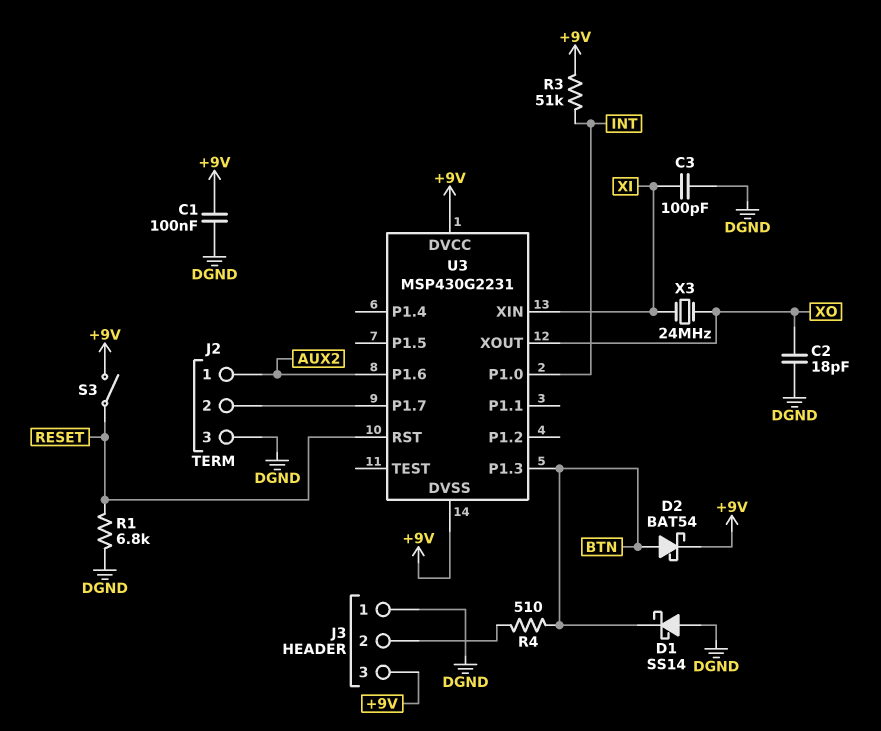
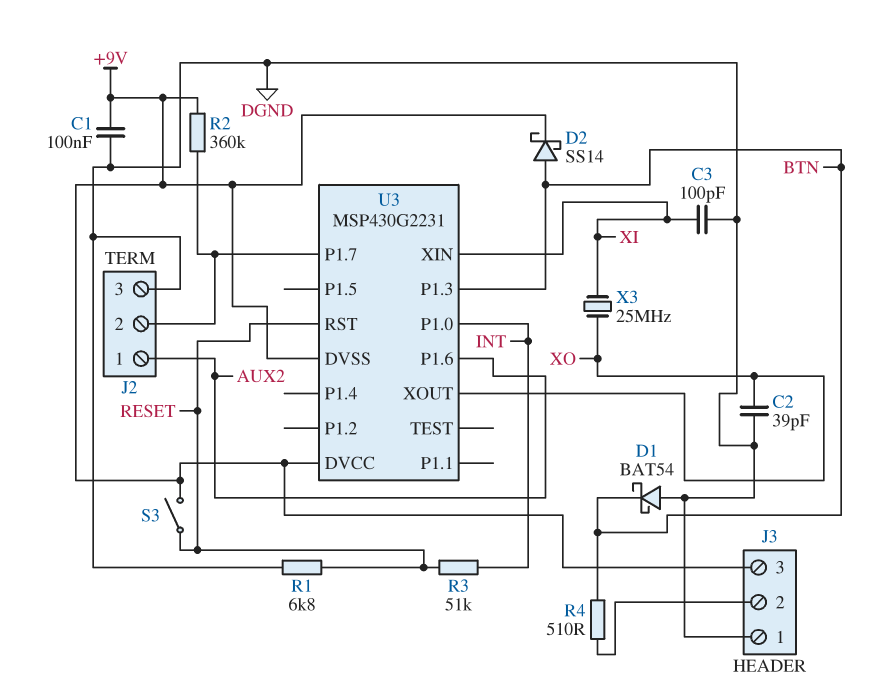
C2: 18pF (DGND, XO) -> 39pF (DGND, XO)
D1: schottky SS14 (A DGND, K BTN) -> schottky BAT54 (A DGND, K BTN)
D2: schottky BAT54 (A BTN, K +9V) -> schottky SS14 (A BTN, K +9V)
R2: none -> 360k (+9V, J2/2)
R3: 51k (+9V, INT) -> 51k (INT, RESET)
X3: 24MHz (XI, XO) -> 25MHz (XI, XO)

